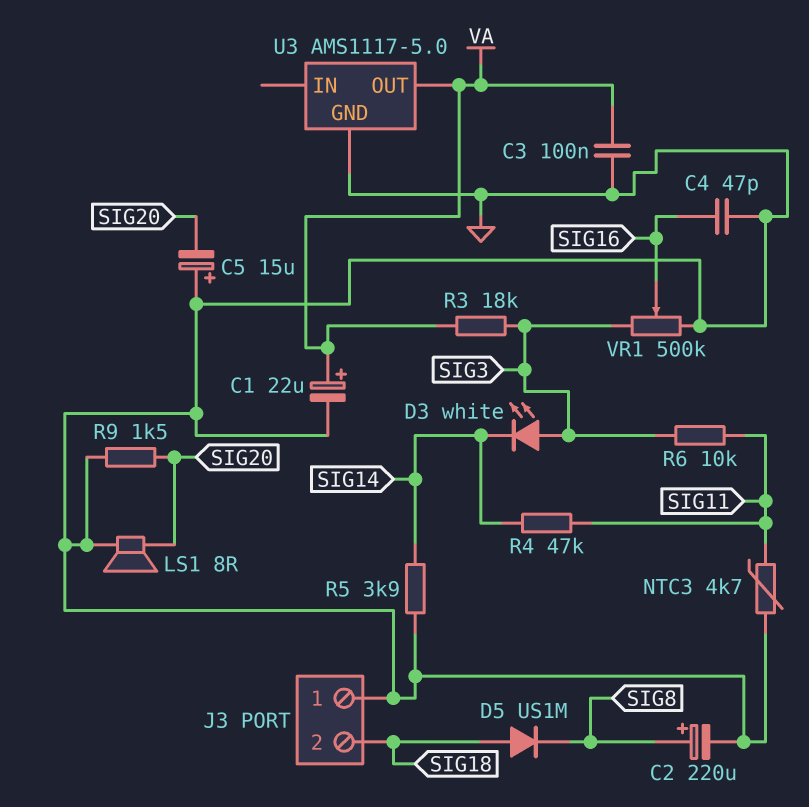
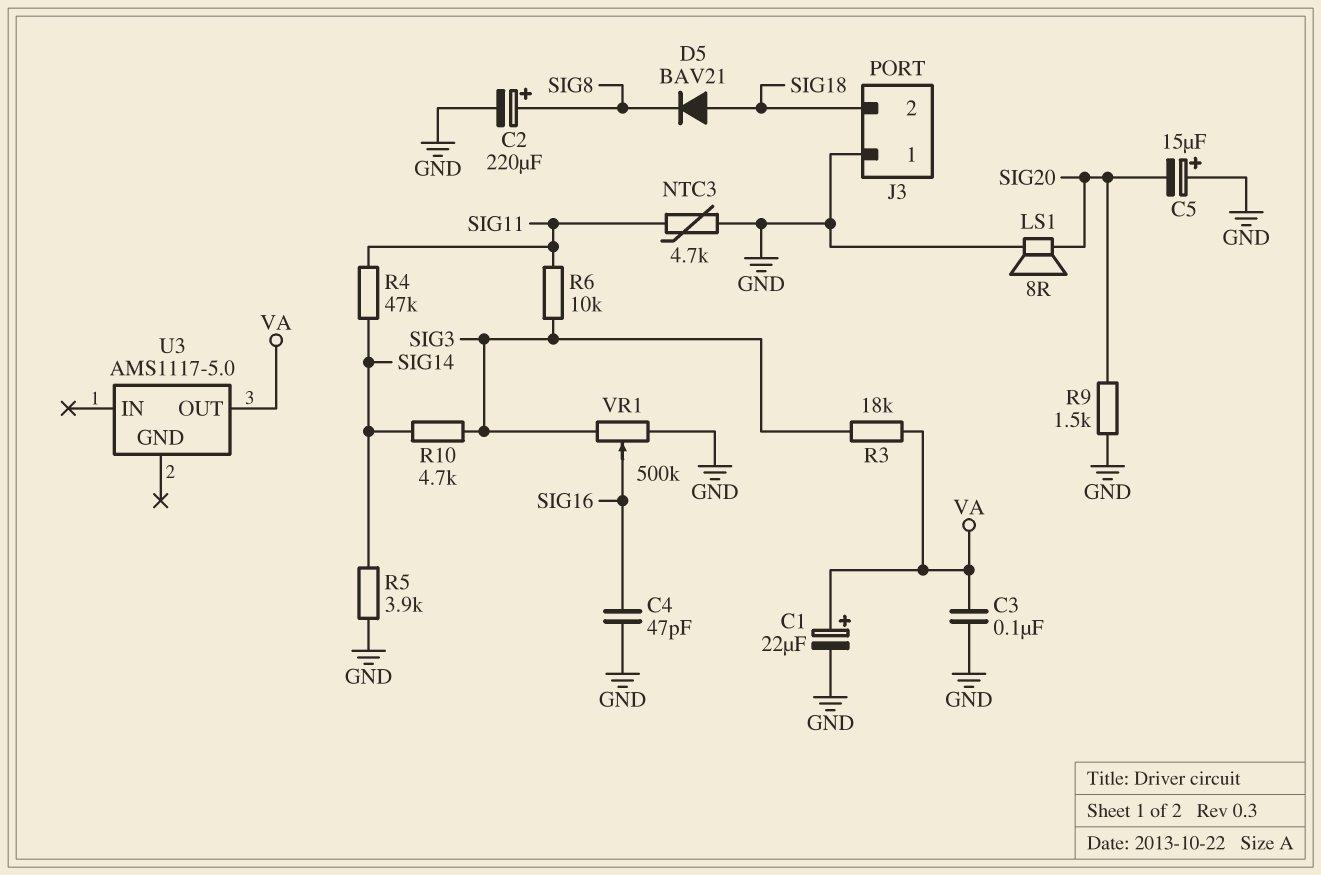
D3: LED white (A SIG3, K SIG14) -> none
D5: diode US1M (A SIG18, K SIG8) -> diode BAV21 (A SIG18, K SIG8)
R10: none -> 4.7k (SIG3, SIG14)
U3 pin GND: GND -> none

